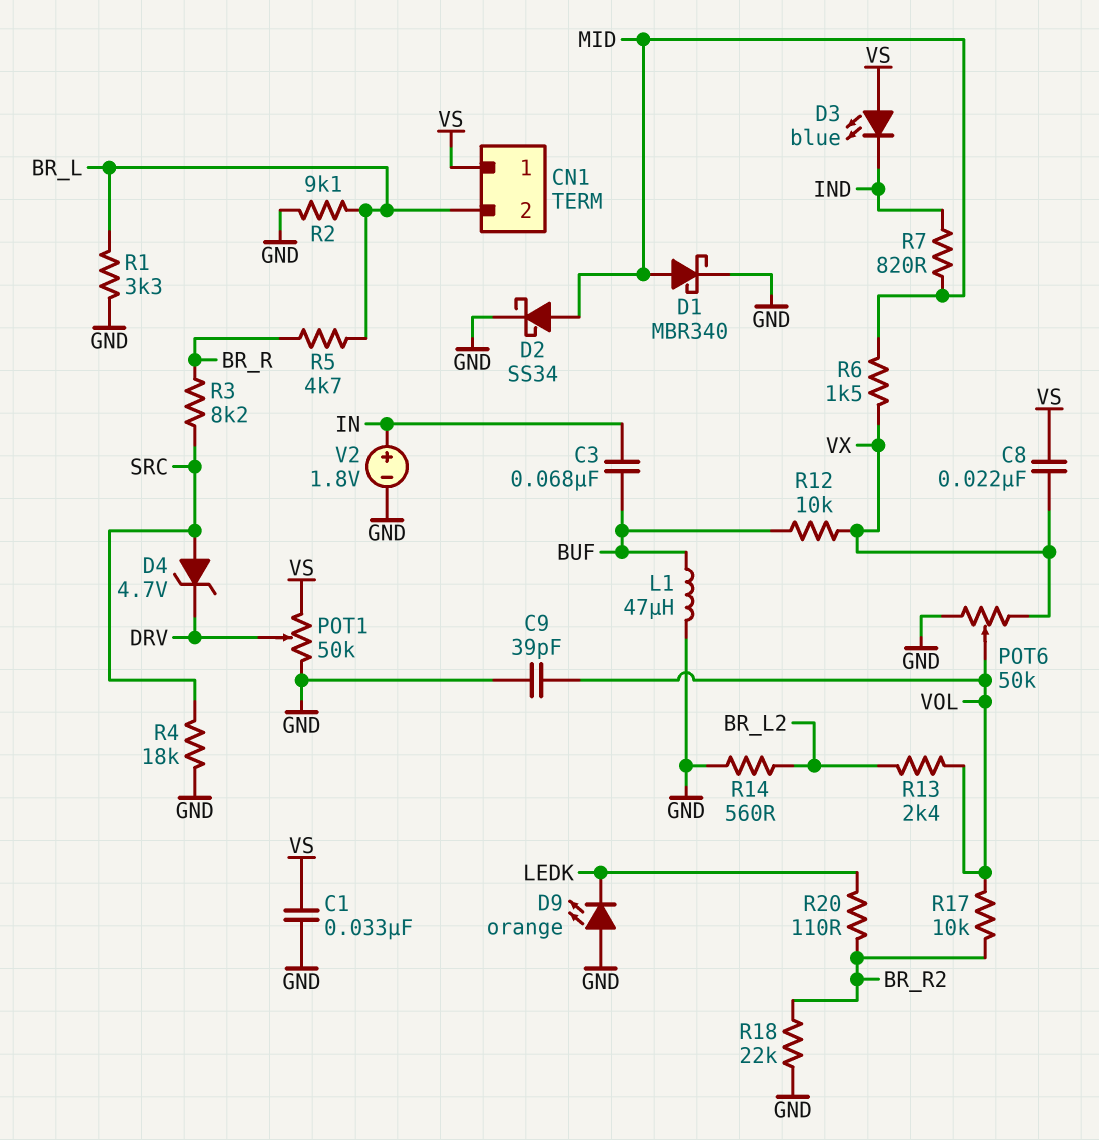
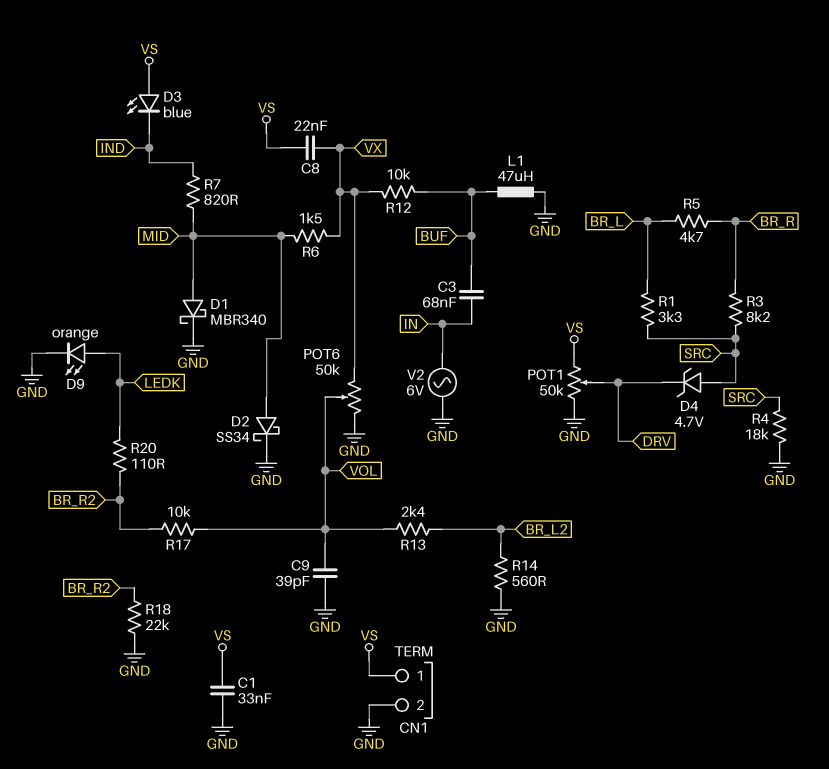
CN1 pin 2: BR_L -> GND
D9: LED orange (A GND, K LEDK) -> LED orange (A LEDK, K GND)
R1: 3.3k (BR_L, GND) -> 3.3k (BR_L, SRC)
R2: 9.1k (BR_L, GND) -> none
V2: 1.8V (plus IN, minus GND) -> AC 6V (GND, IN)

